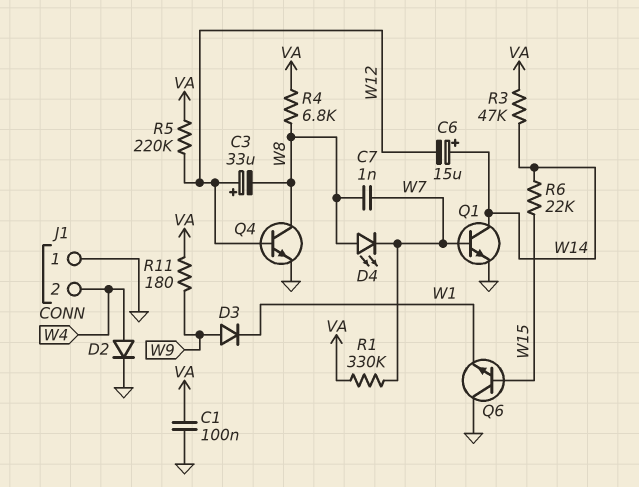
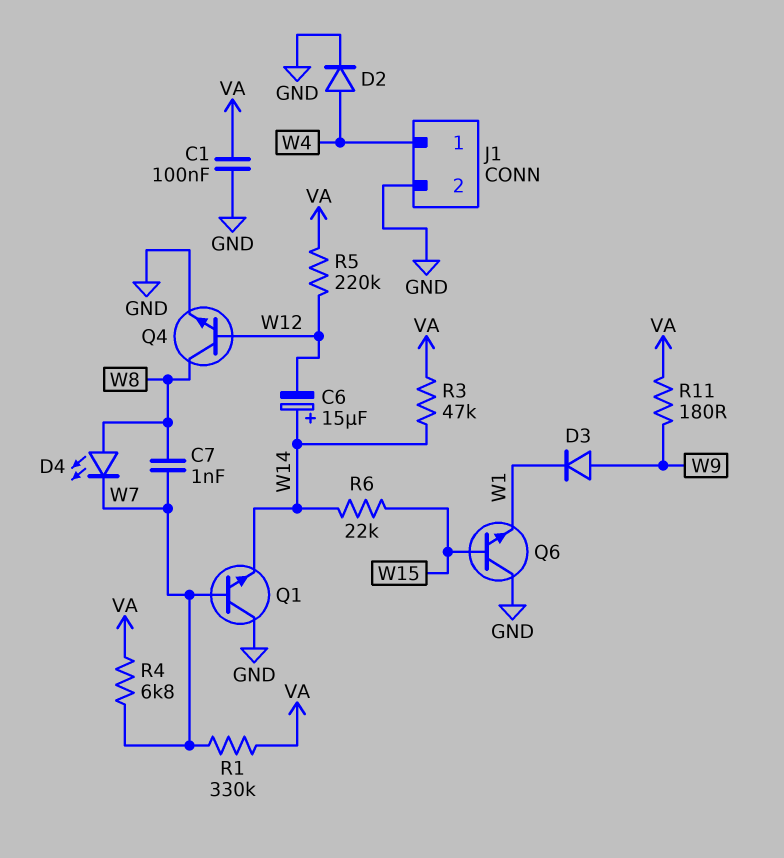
C3: 33uF (plus W12, minus W8) -> none
J1 pin 1: GND -> W4
J1 pin 2: W4 -> GND
Q1: NPN (B W7, C W14, E GND) -> NPN (B W7, C GND, E W14)
R4: 6.8k (VA, W8) -> 6.8k (VA, W7)

